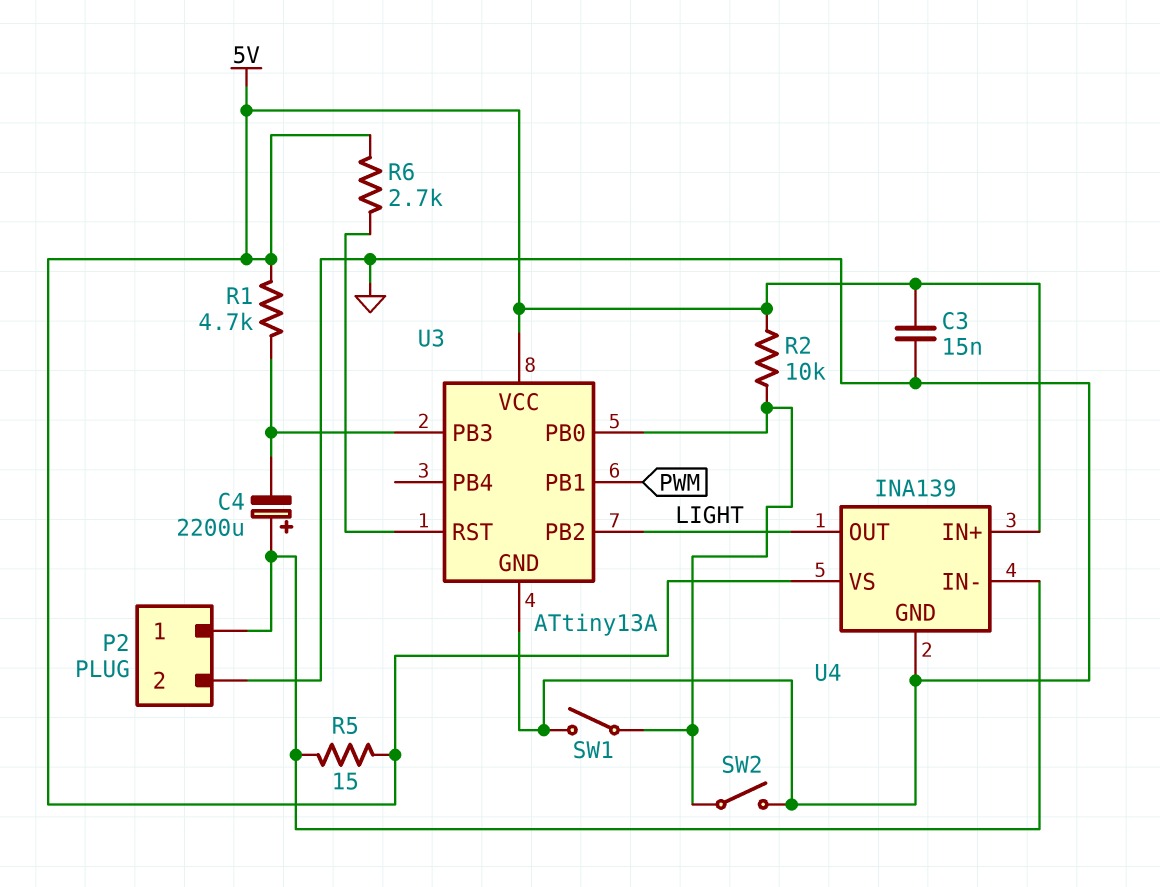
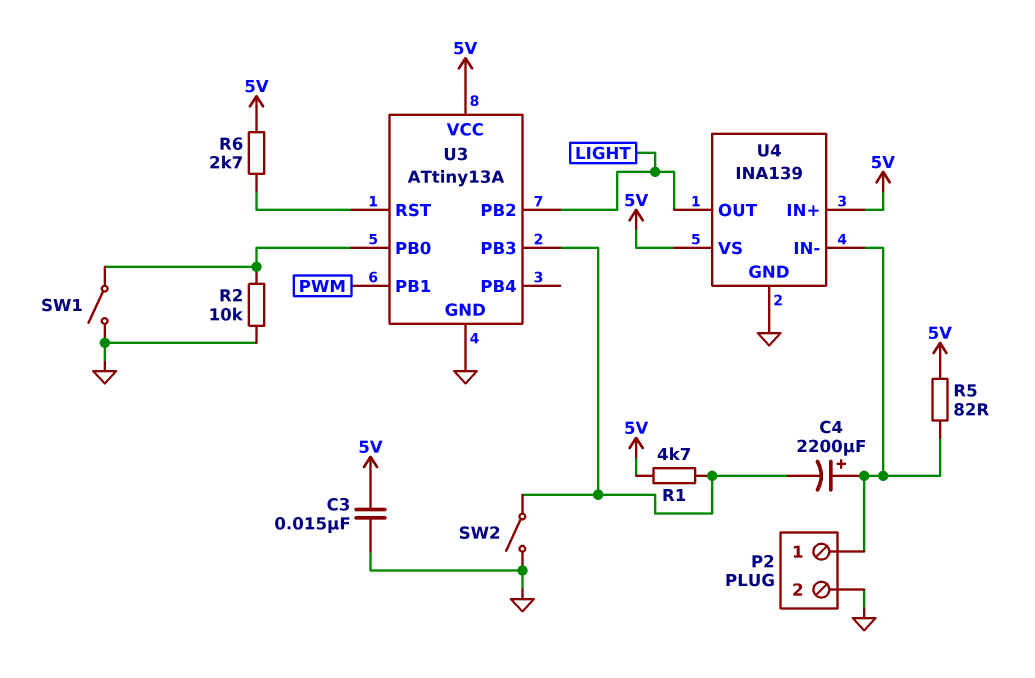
R2: 10k (5V, U3/PB0) -> 10k (GND, U3/PB0)
R5: 15 (5V, P2/1) -> 82 (5V, P2/1)
SW2: switch (GND, U3/PB0) -> switch (GND, U3/PB3)

